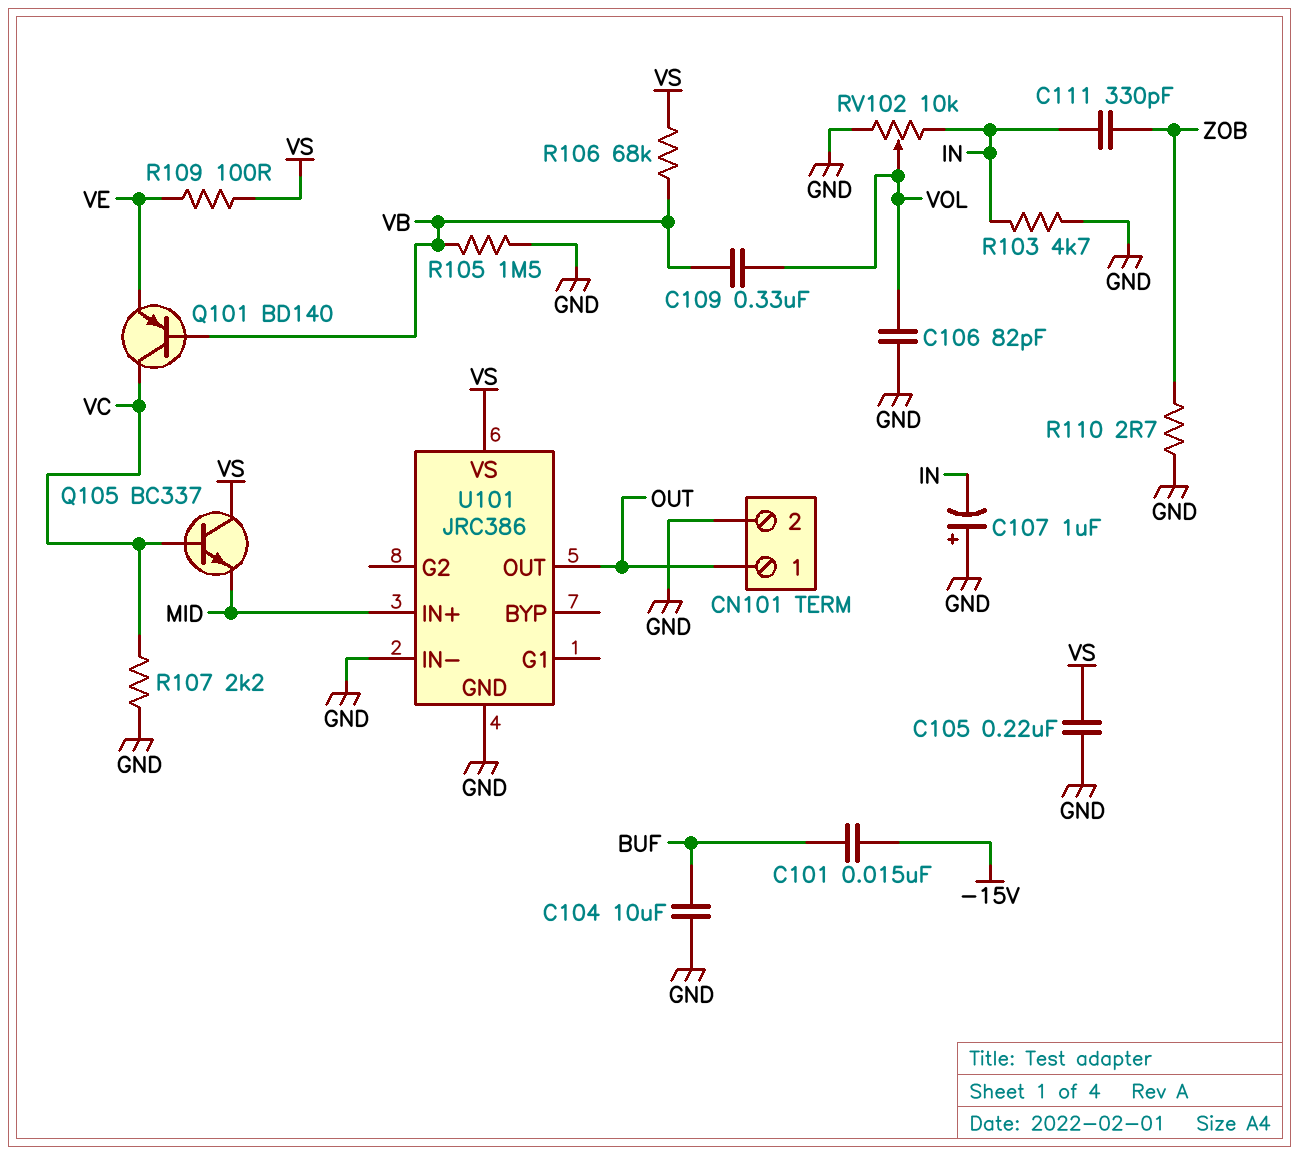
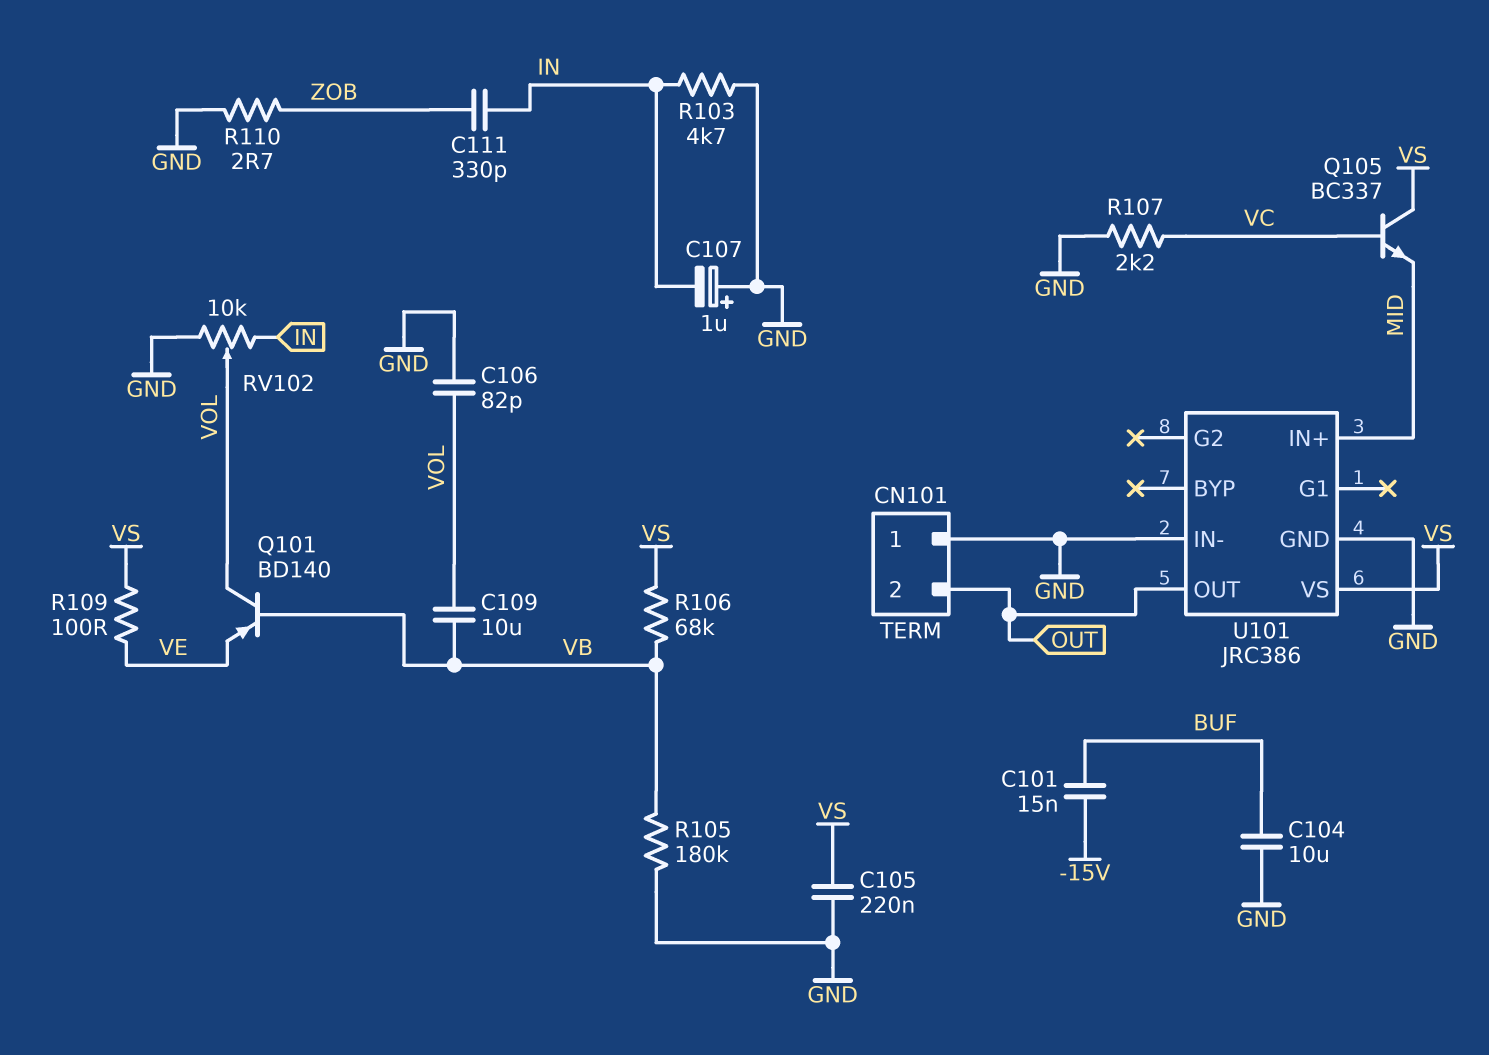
C109: 330nF (VB, VOL) -> 10uF (VB, VOL)
CN101 pin 1: OUT -> GND
CN101 pin 2: GND -> OUT
Q101: PNP BD140 (B VB, C VC, E VE) -> PNP BD140 (B VB, C VOL, E VE)
R105: 1.5M (GND, VB) -> 180k (GND, VB)

